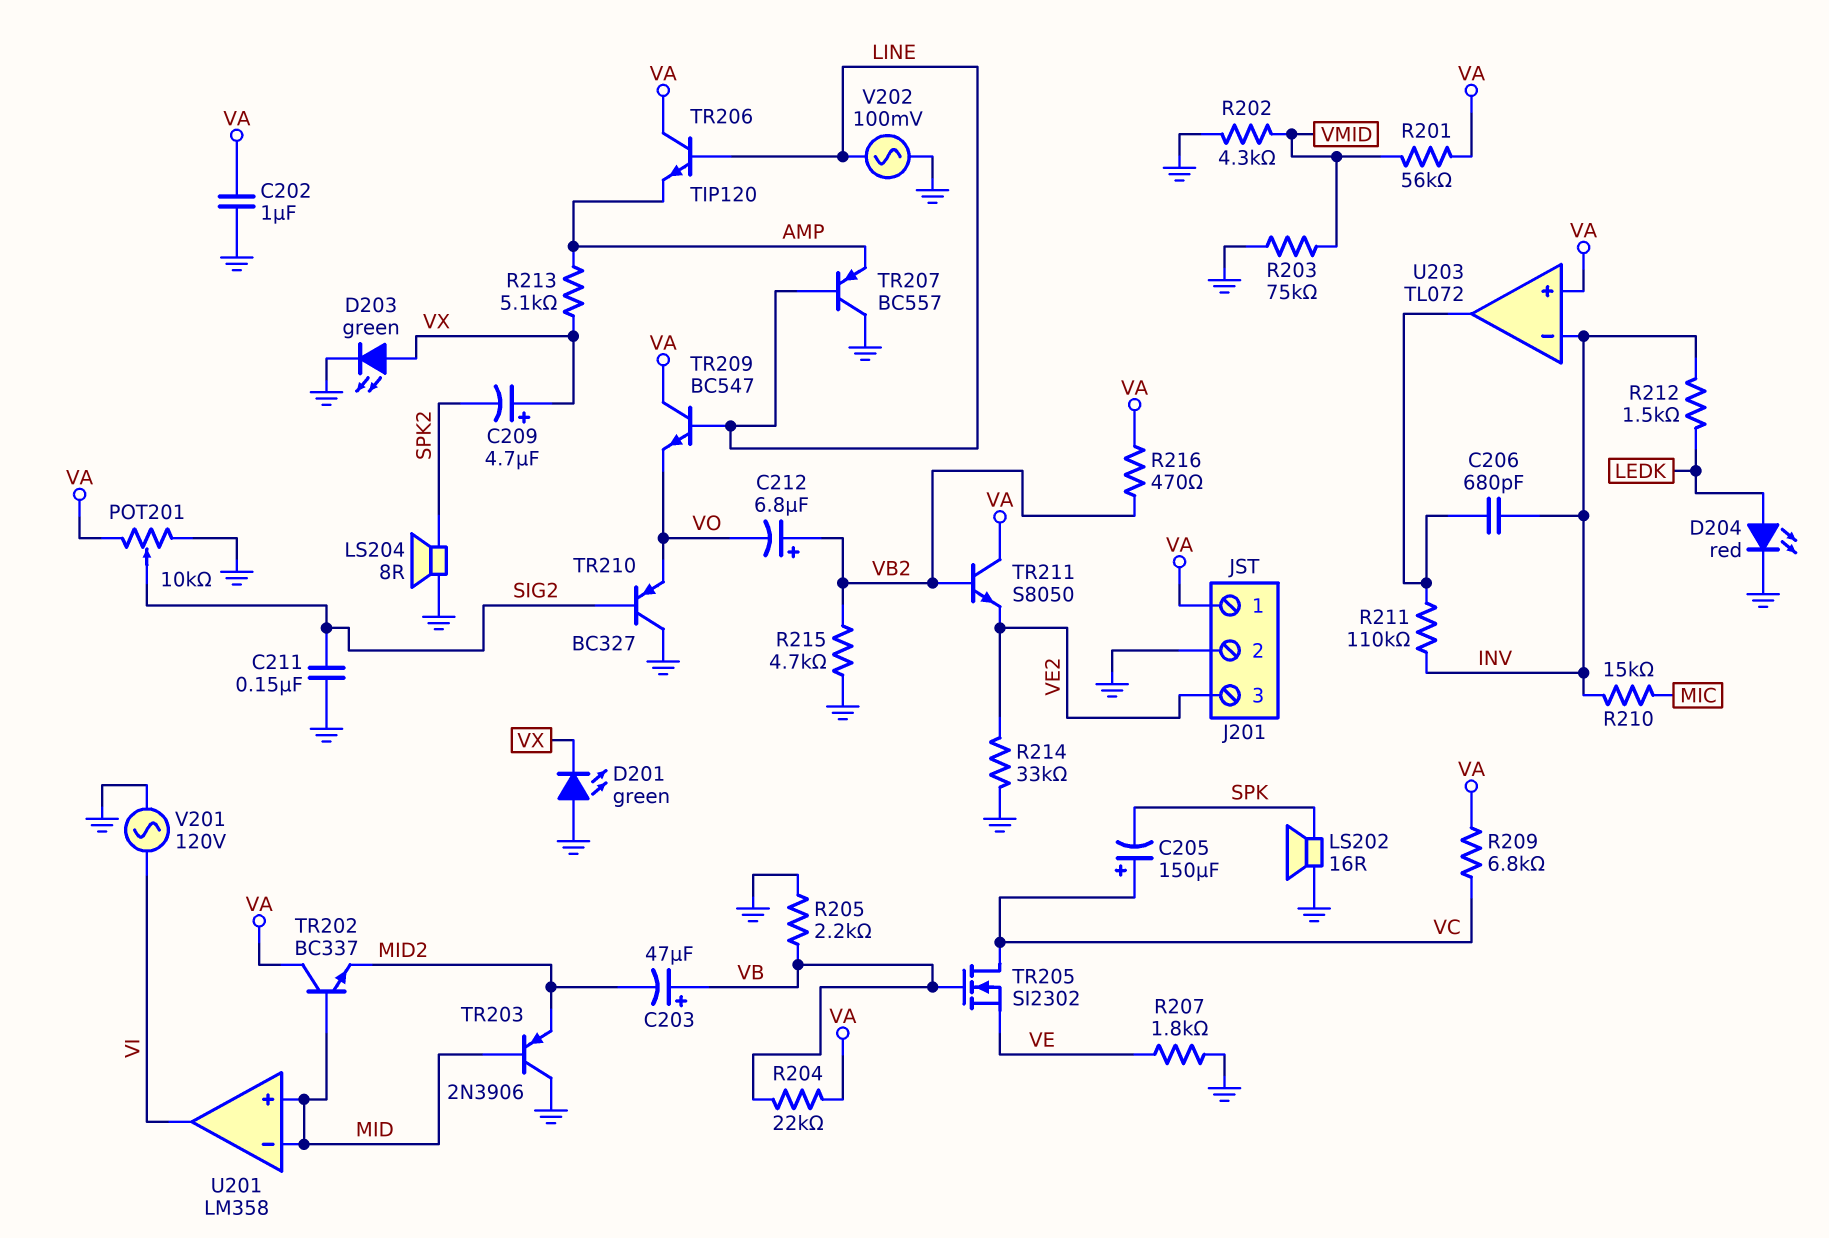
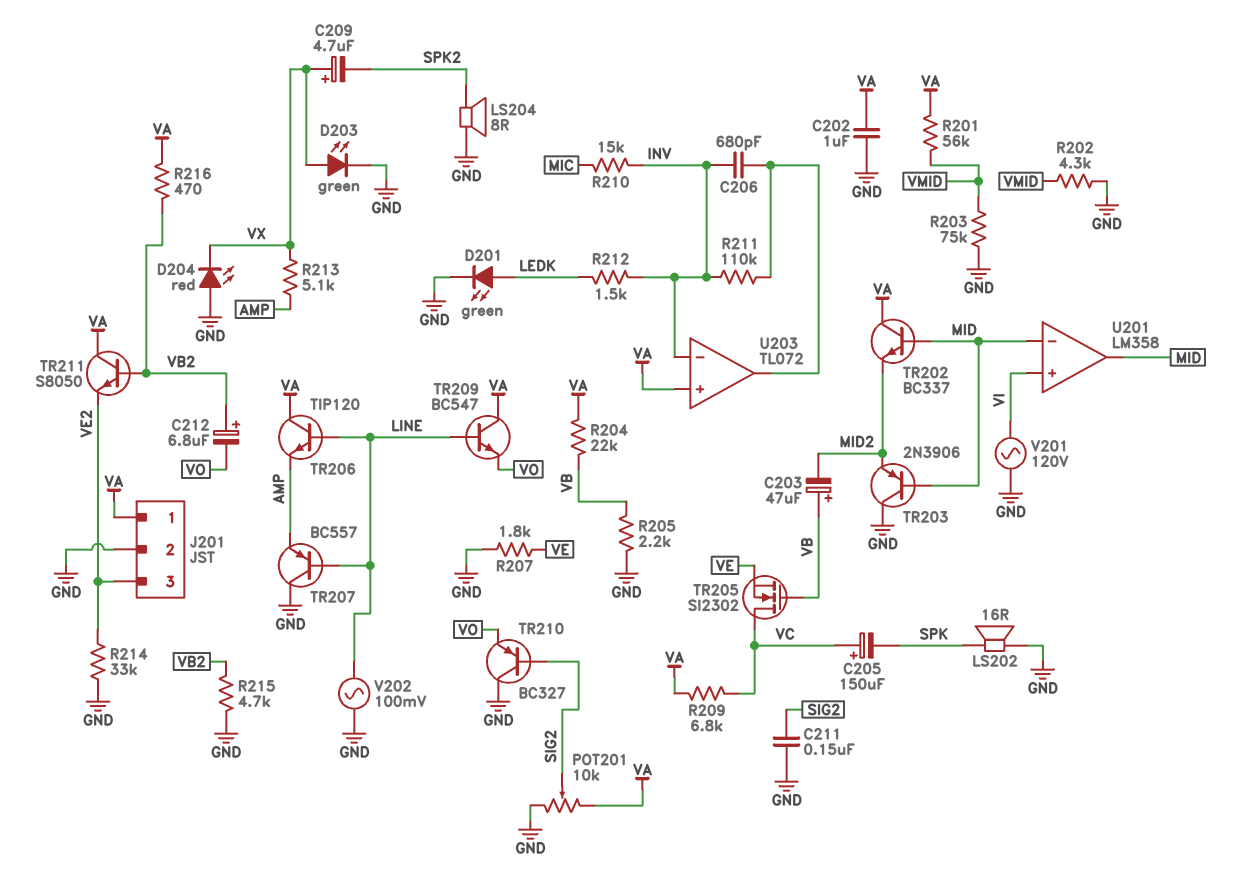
D201: LED green (A GND, K VX) -> LED green (A LEDK, K GND)
D204: LED red (A LEDK, K GND) -> LED red (A GND, K VX)
U201 pin in+: MID -> VI
U201 pin out: VI -> MID

